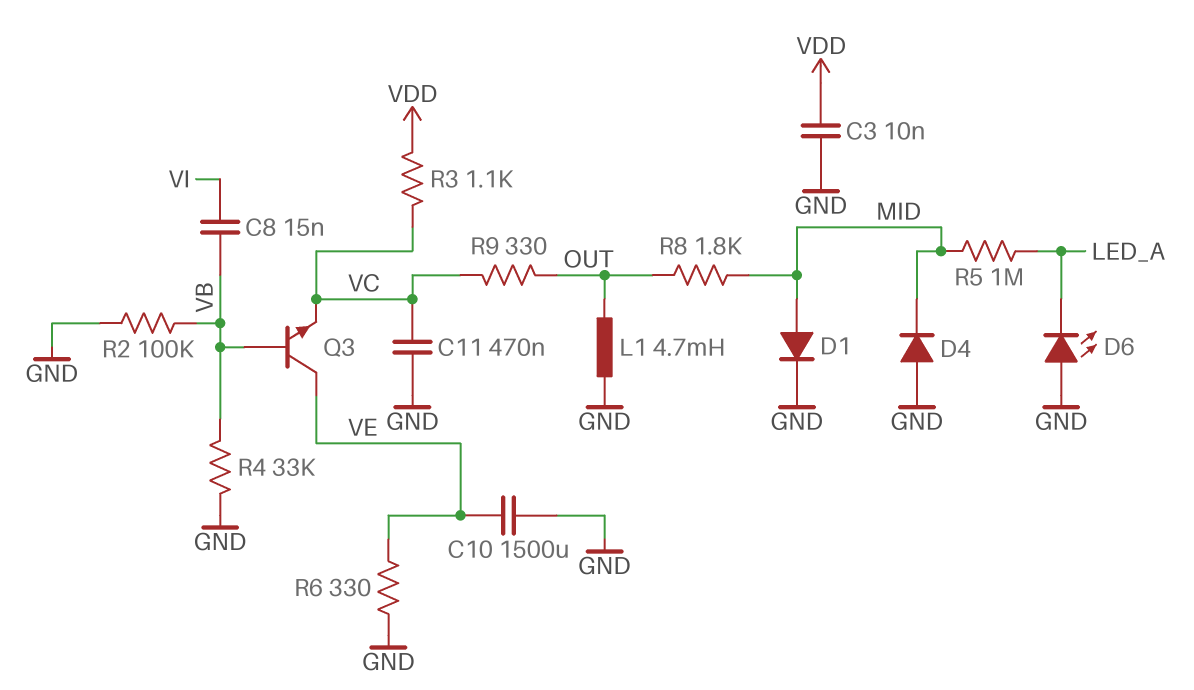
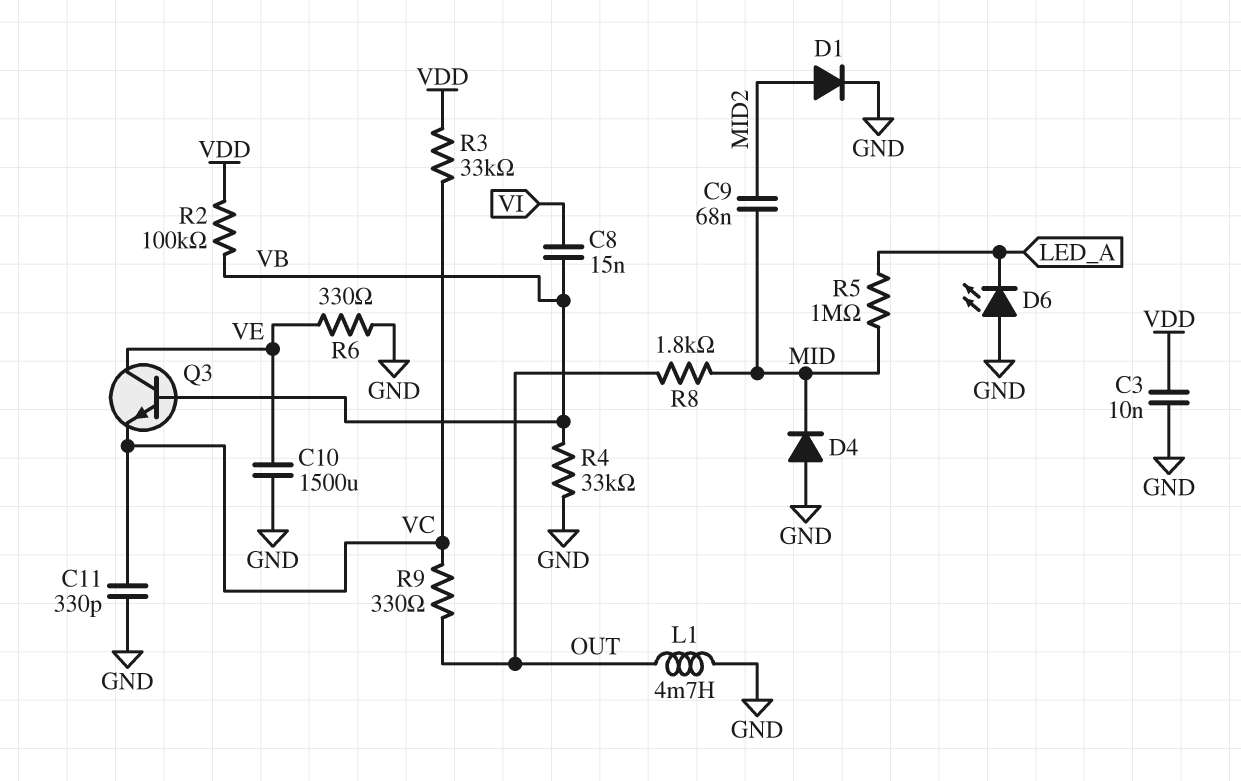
C9: none -> 68nF (MID, MID2)
C11: 470nF (GND, VC) -> 330pF (GND, VC)
D1: diode (A MID, K GND) -> diode (A MID2, K GND)
R2: 100k (GND, VB) -> 100k (VB, VDD)
R3: 1.1k (VC, VDD) -> 33k (VC, VDD)

